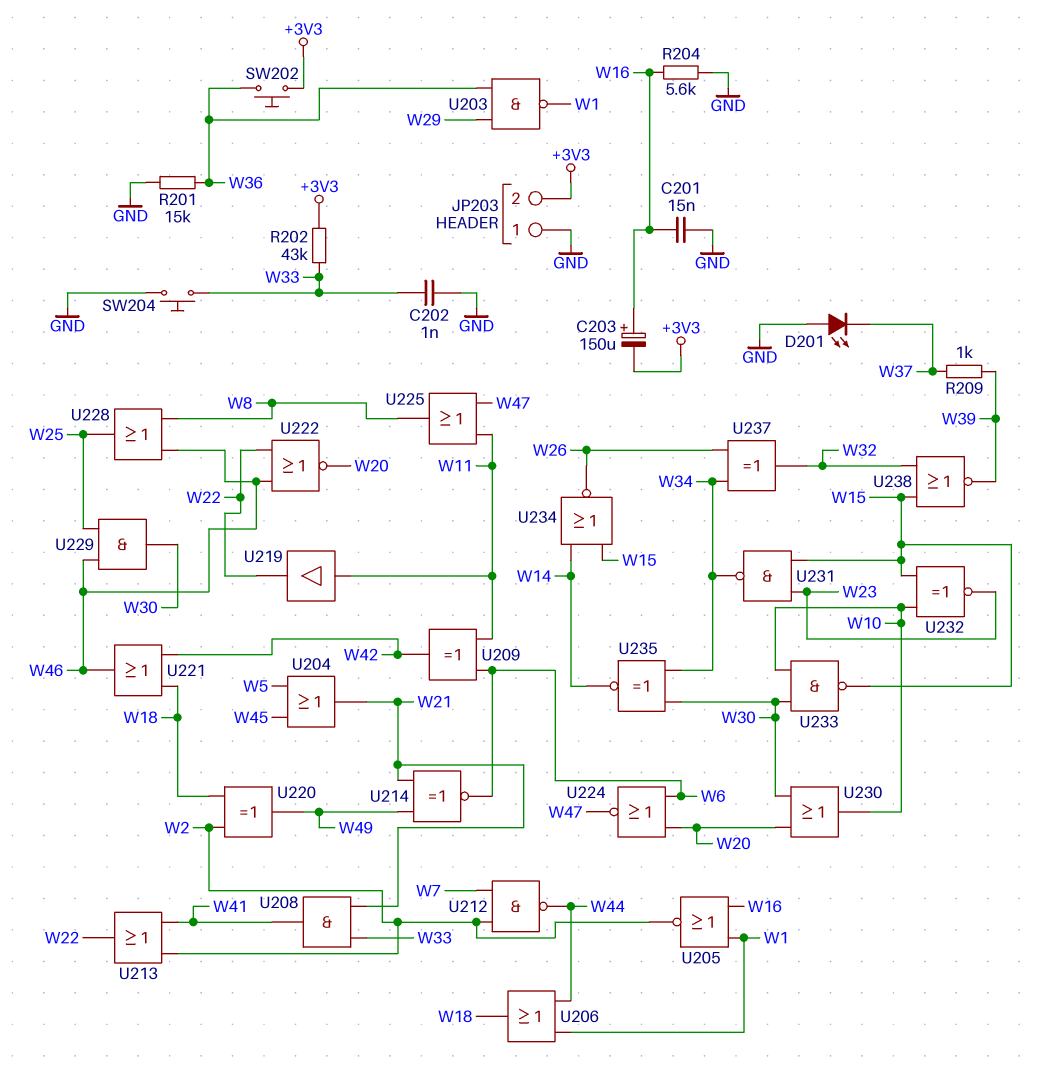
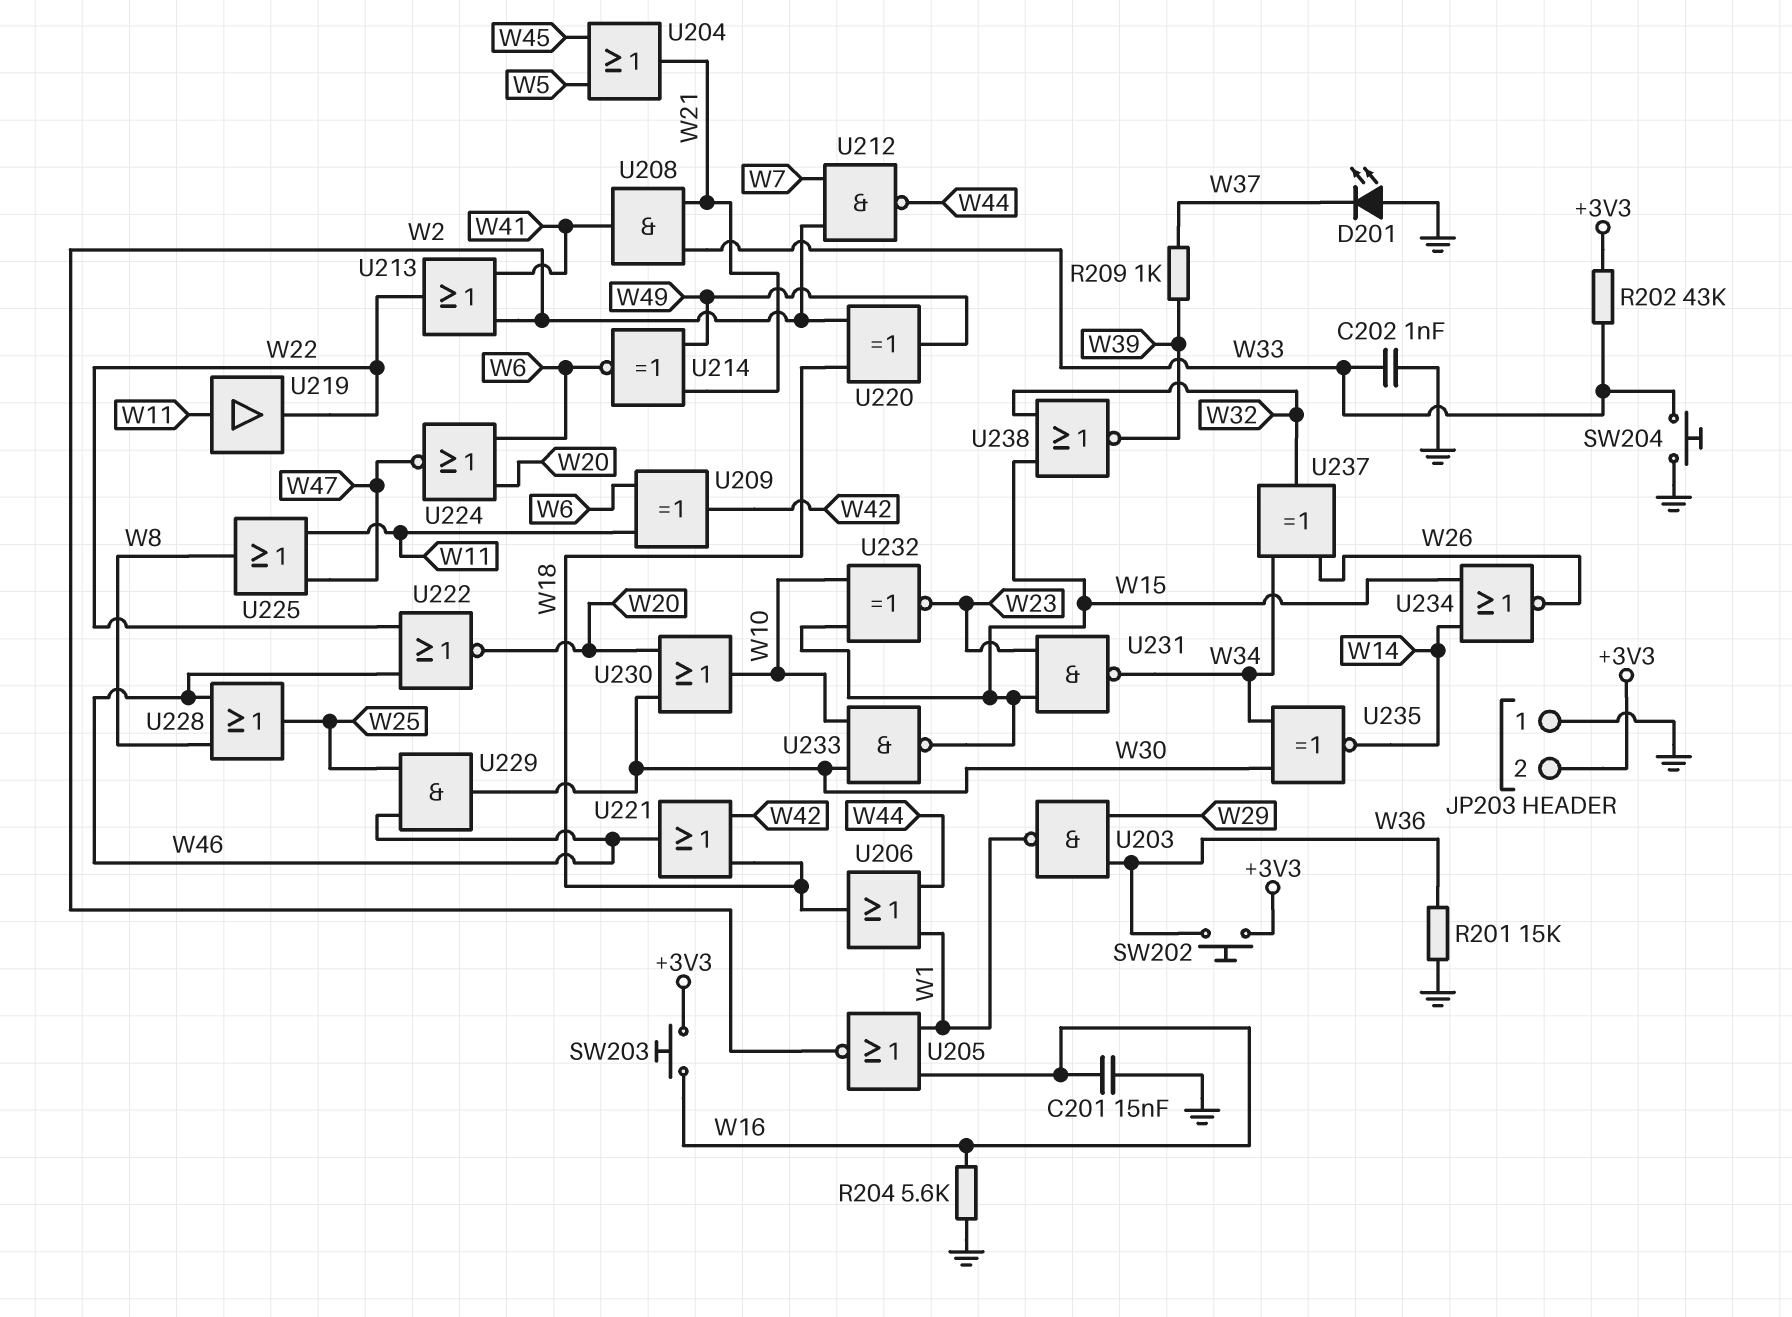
C203: 150uF (plus W16, minus +3V3) -> none
SW203: none -> button (+3V3, W16)

